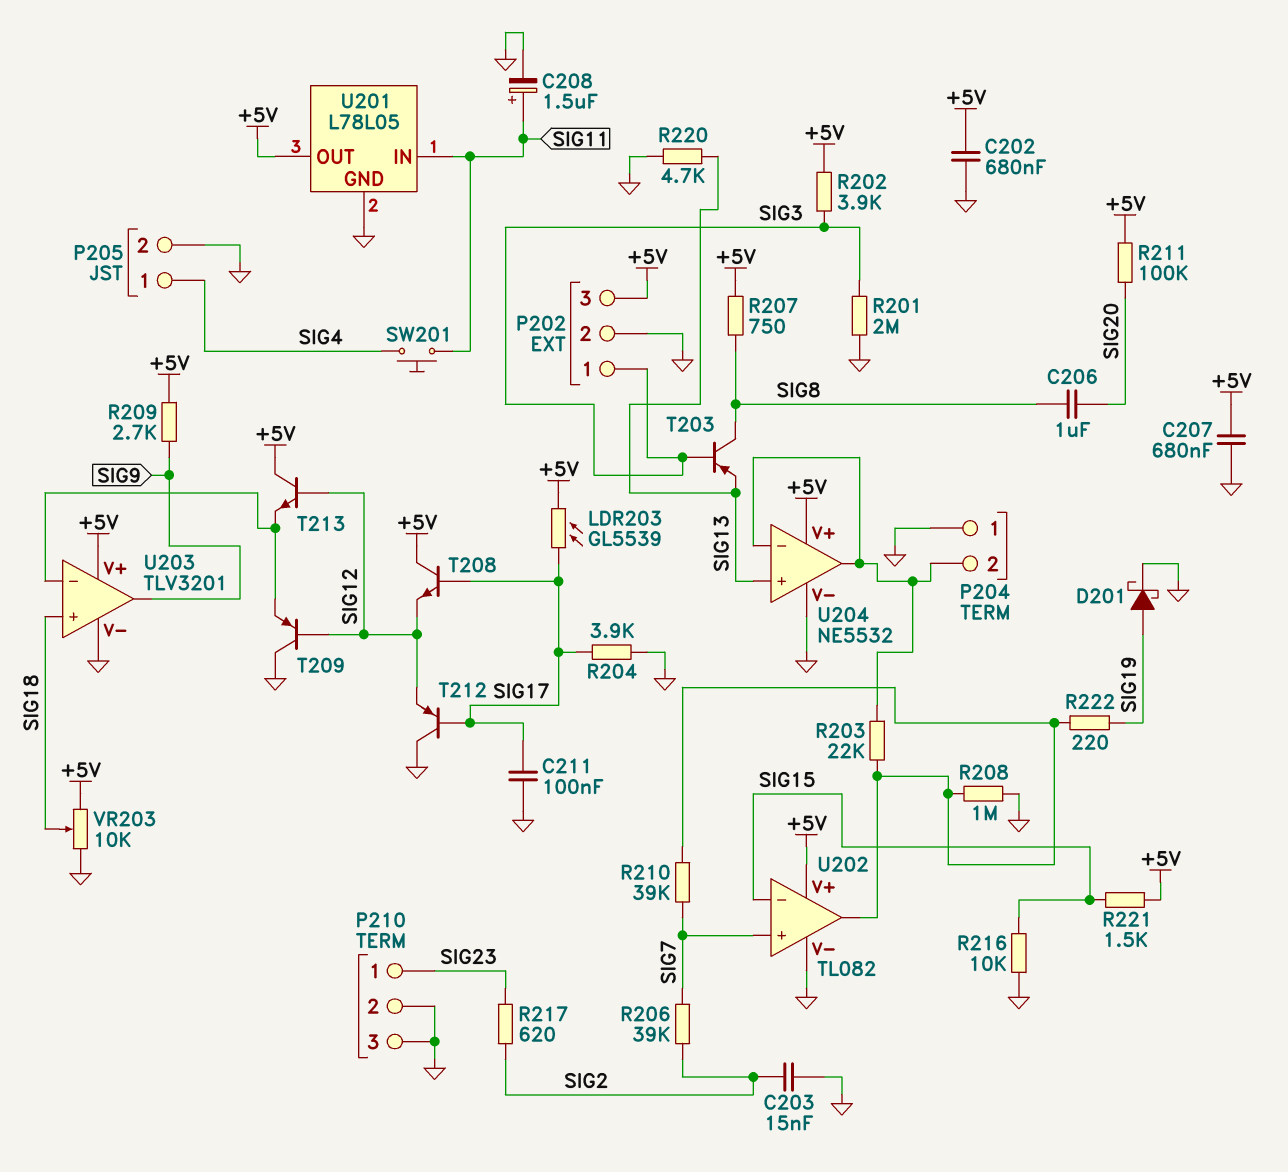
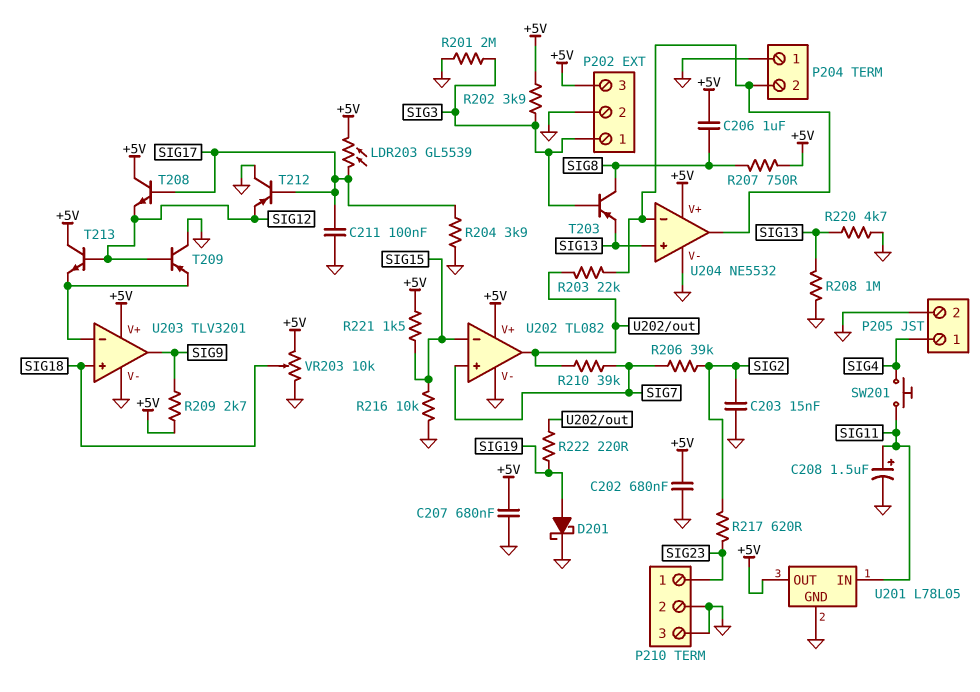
C206: 1uF (SIG8, SIG20) -> 1uF (+5V, SIG8)
R208: 1M (GND, U202/out) -> 1M (GND, SIG13)
R211: 100k (+5V, SIG20) -> none

